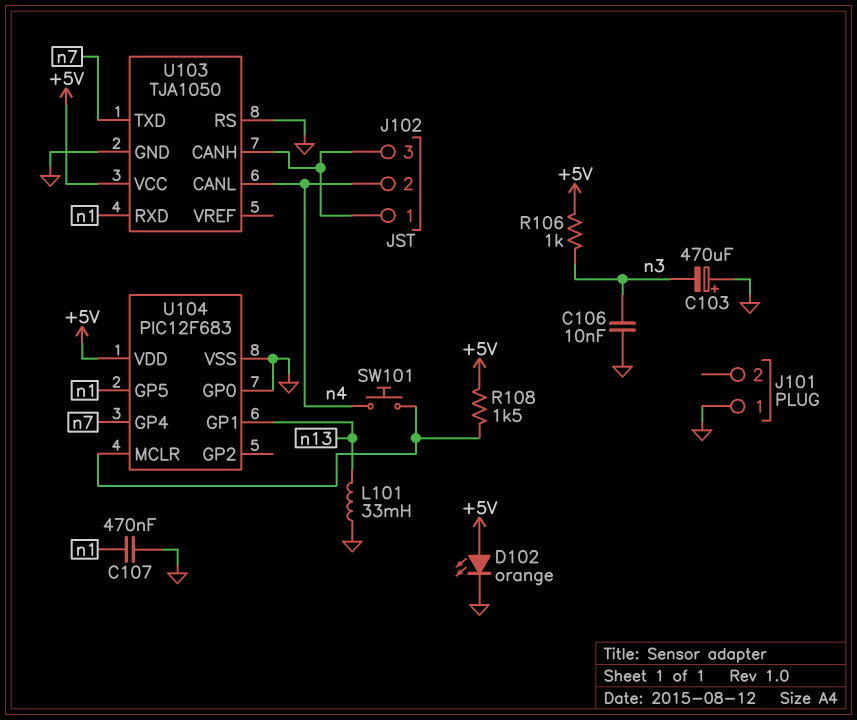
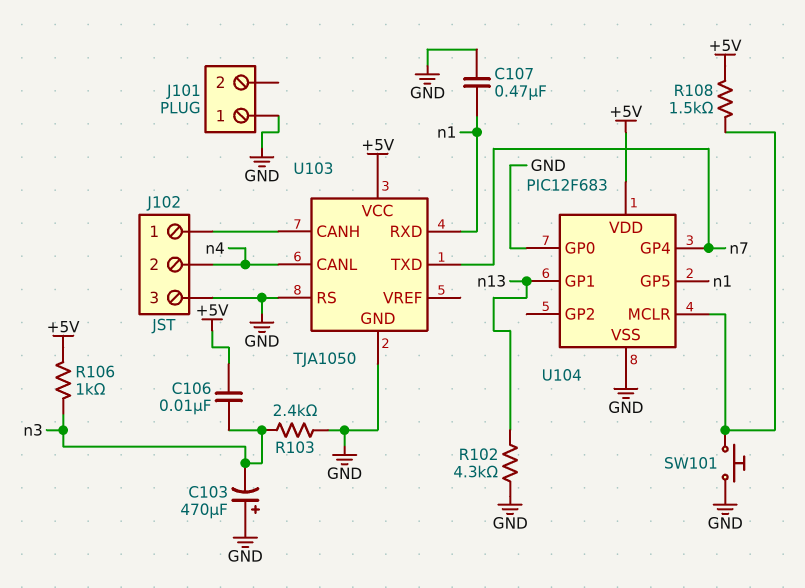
C106: 10nF (GND, n3) -> 10nF (+5V, n3)
D102: LED orange (A +5V, K GND) -> none
J102 pin 3: J102/1 -> GND
L101: 33mH (GND, n13) -> none
R102: none -> 4.3k (GND, n13)
R103: none -> 2.4k (GND, n3)
SW101: button (U104/MCLR, n4) -> button (GND, U104/MCLR)

